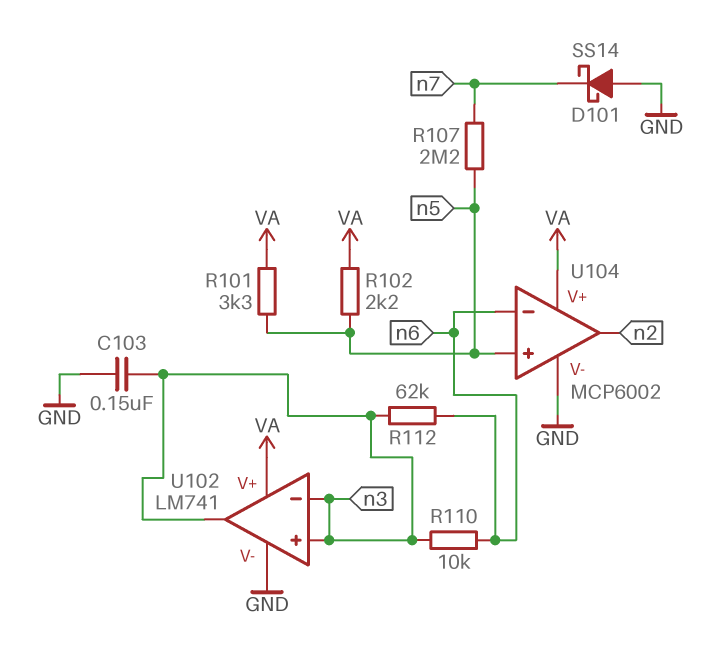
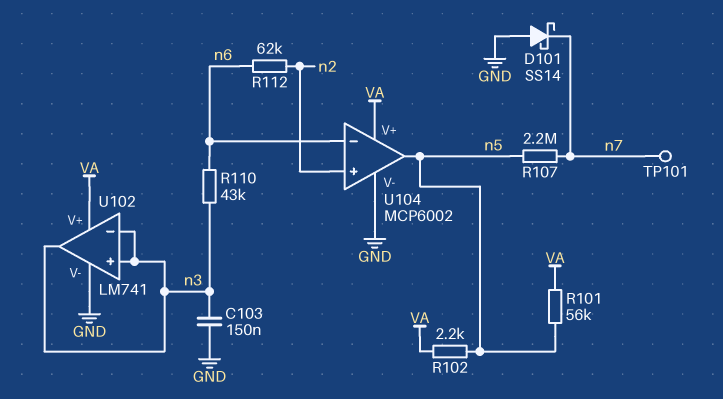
R101: 3.3k (VA, n5) -> 56k (VA, n5)
R110: 10k (n3, n6) -> 43k (n3, n6)
R112: 62k (n3, n6) -> 62k (n2, n6)
TP101: none -> test point (n7)
U104 pin in+: n5 -> n2
U104 pin out: n2 -> n5

